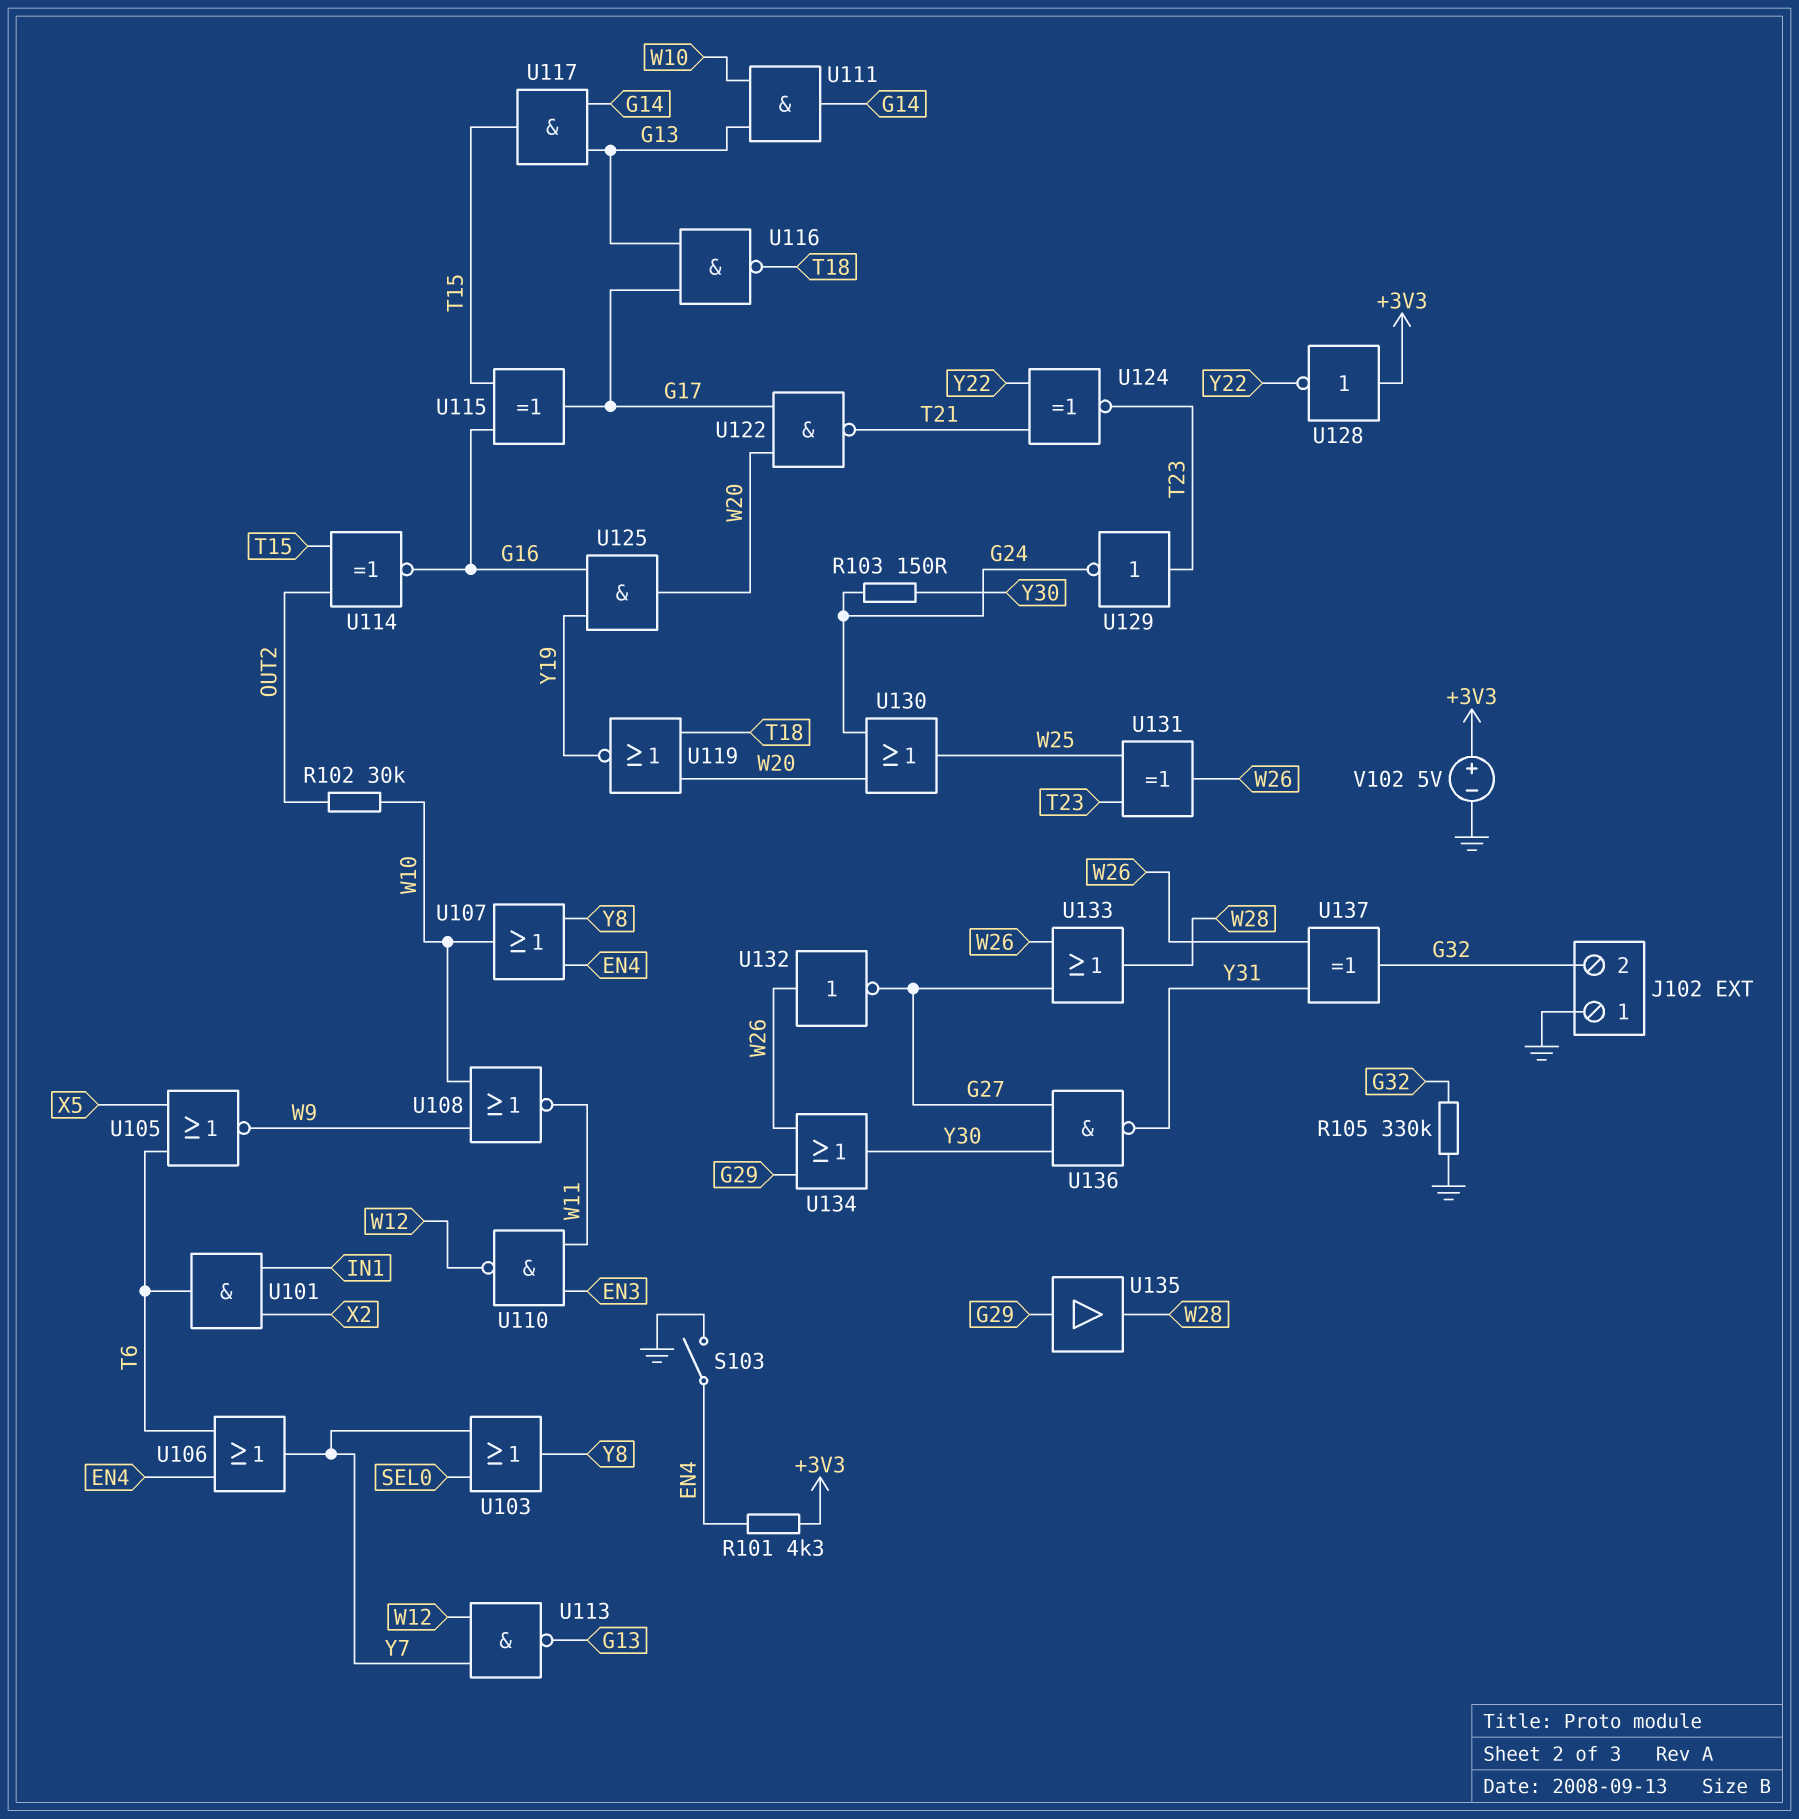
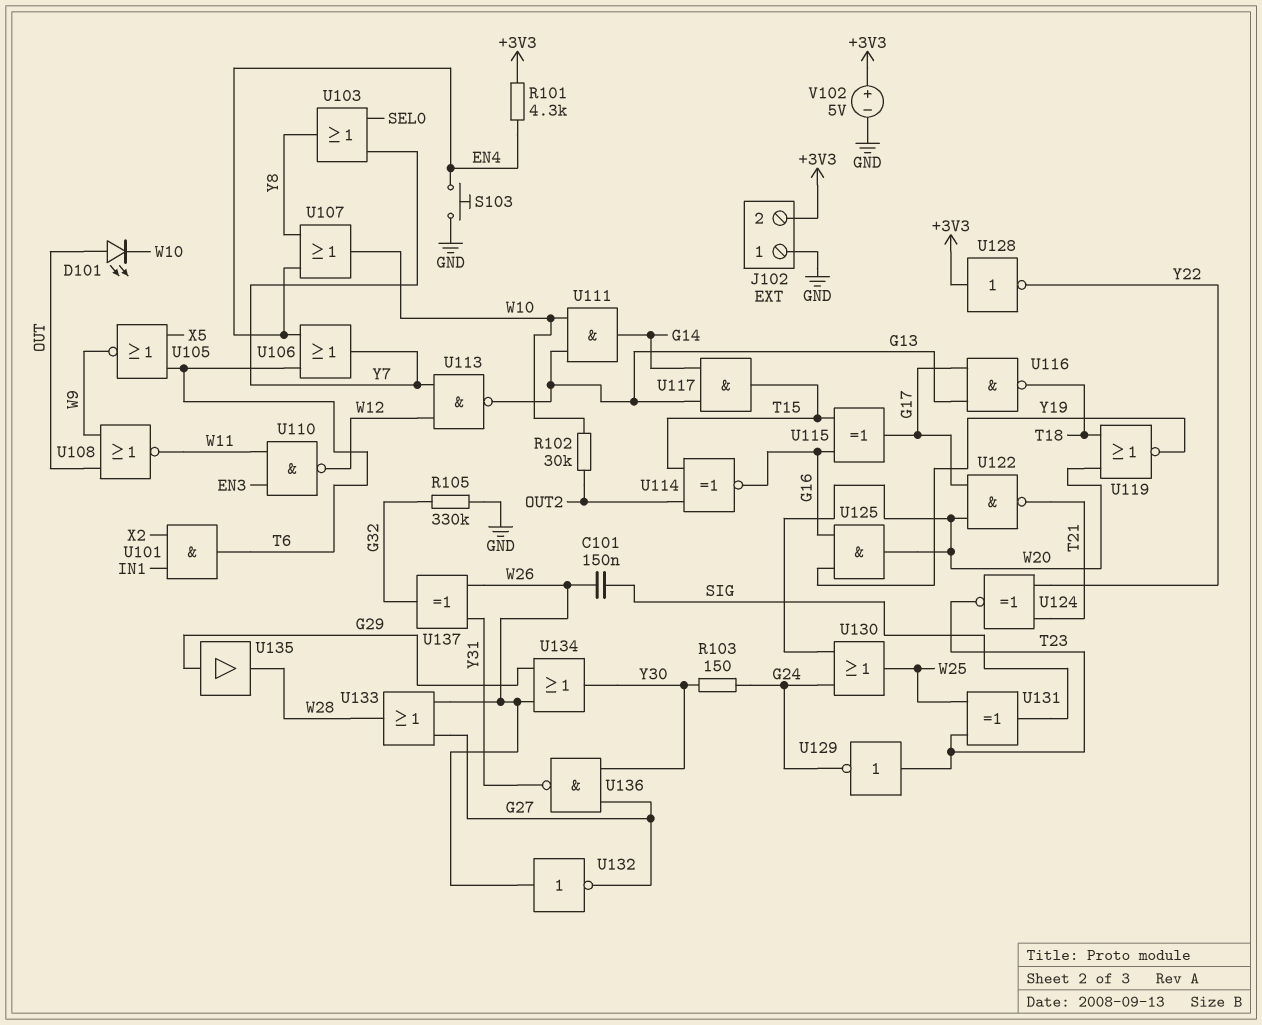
C101: none -> 150nF (SIG, W26)
D101: none -> LED (A OUT, K W10)
J102 pin 2: G32 -> +3V3
S103: switch (EN4, GND) -> button (EN4, GND)
U108: NOR (in W9, in W10, out W11) -> NOR (in OUT, in W9, out W11)
U131: XOR (in T23, in W25, out W26) -> XOR (in T23, in W25, out SIG)

